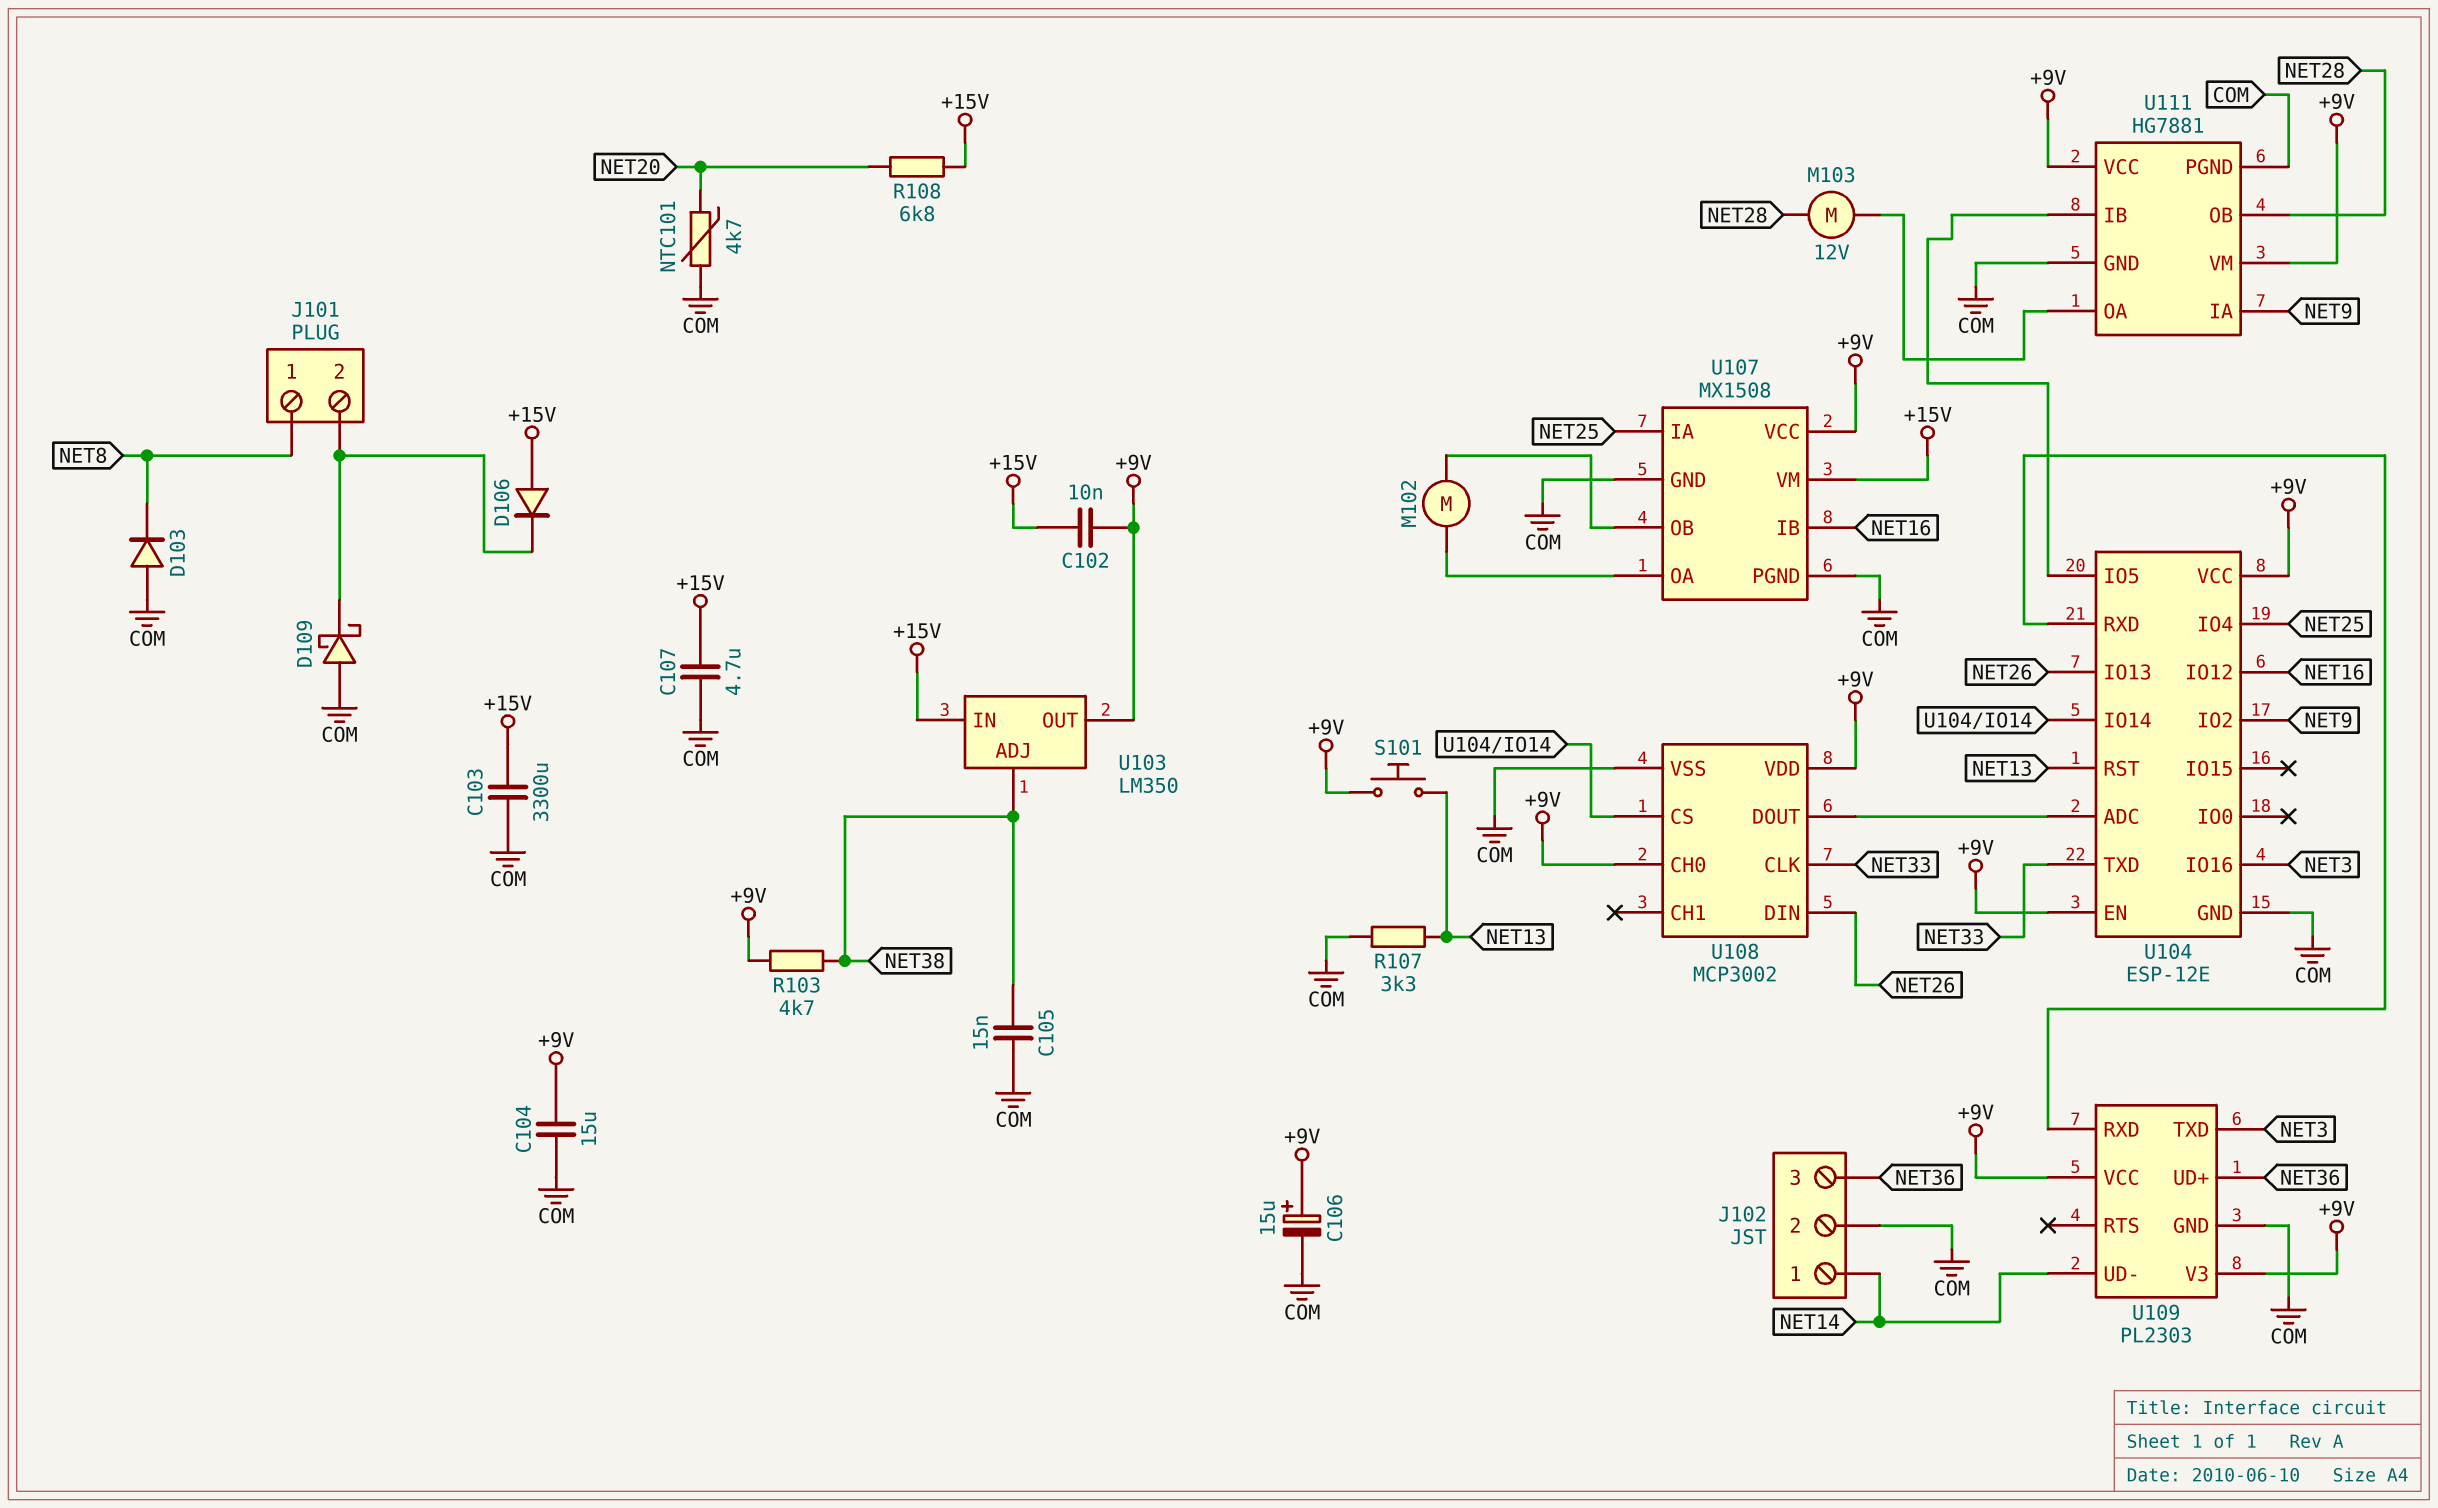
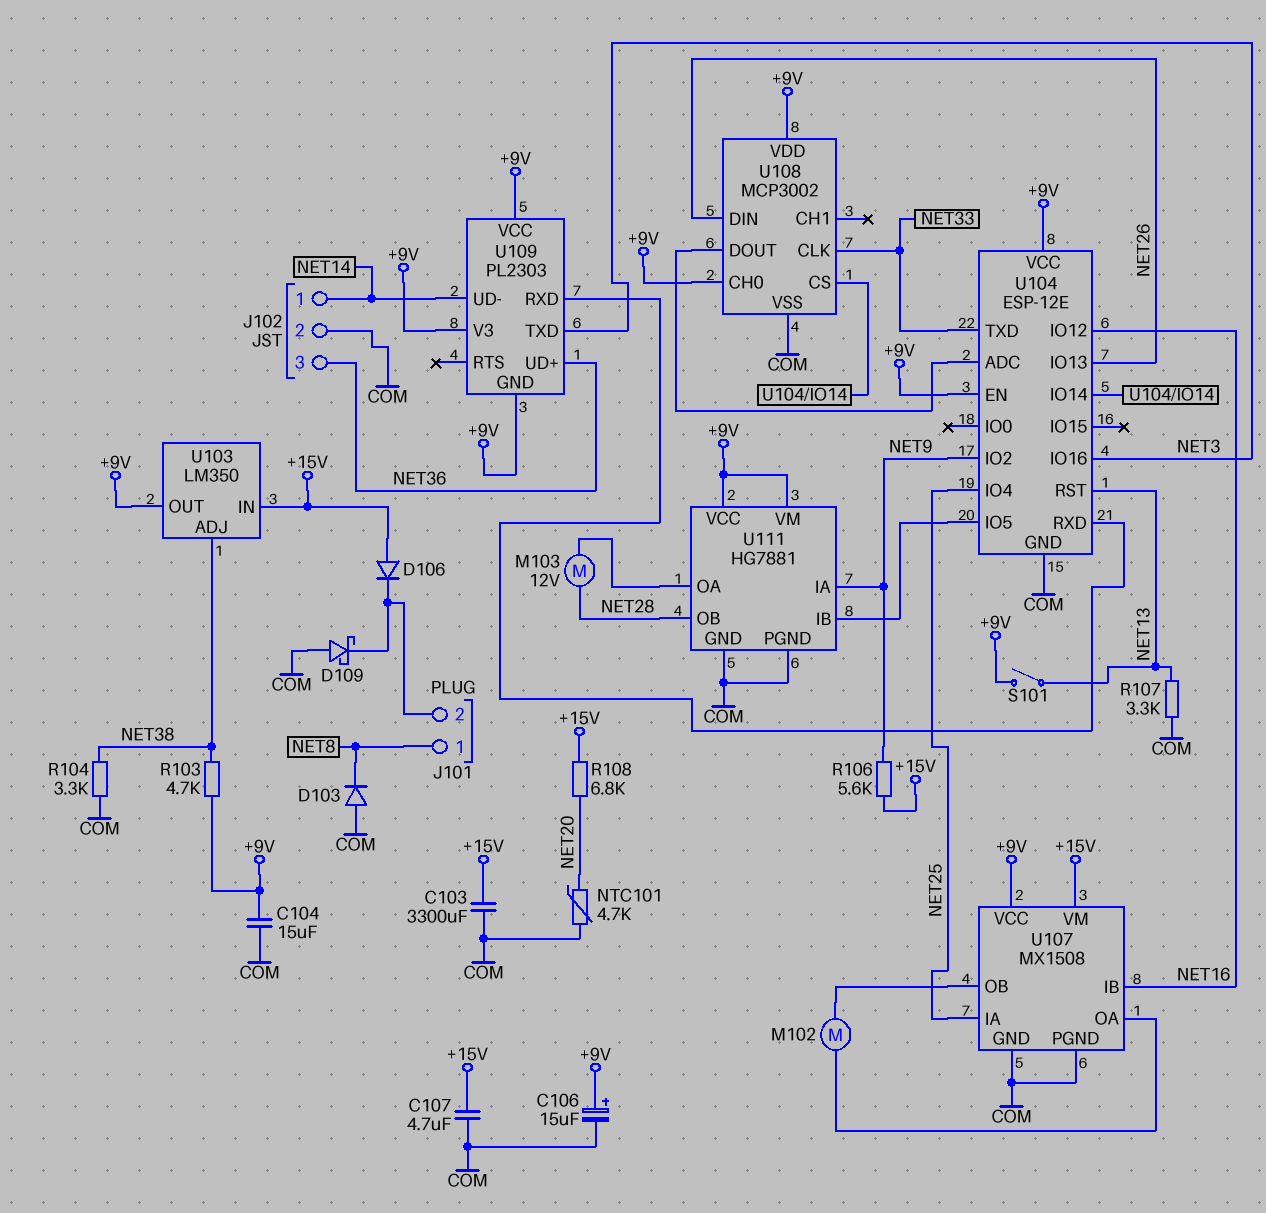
C102: 10nF (+9V, +15V) -> none
C105: 15nF (COM, NET38) -> none
R104: none -> 3.3k (COM, NET38)
R106: none -> 5.6k (+15V, NET9)
S101: button (+9V, NET13) -> switch (+9V, NET13)
U109 pin GND: COM -> +9V

